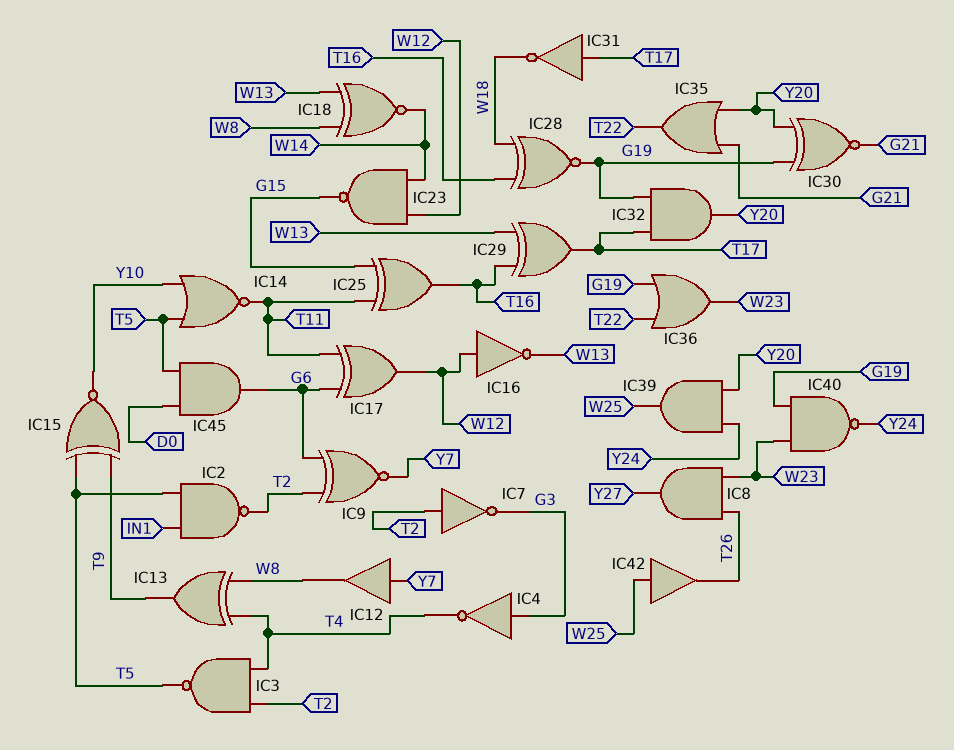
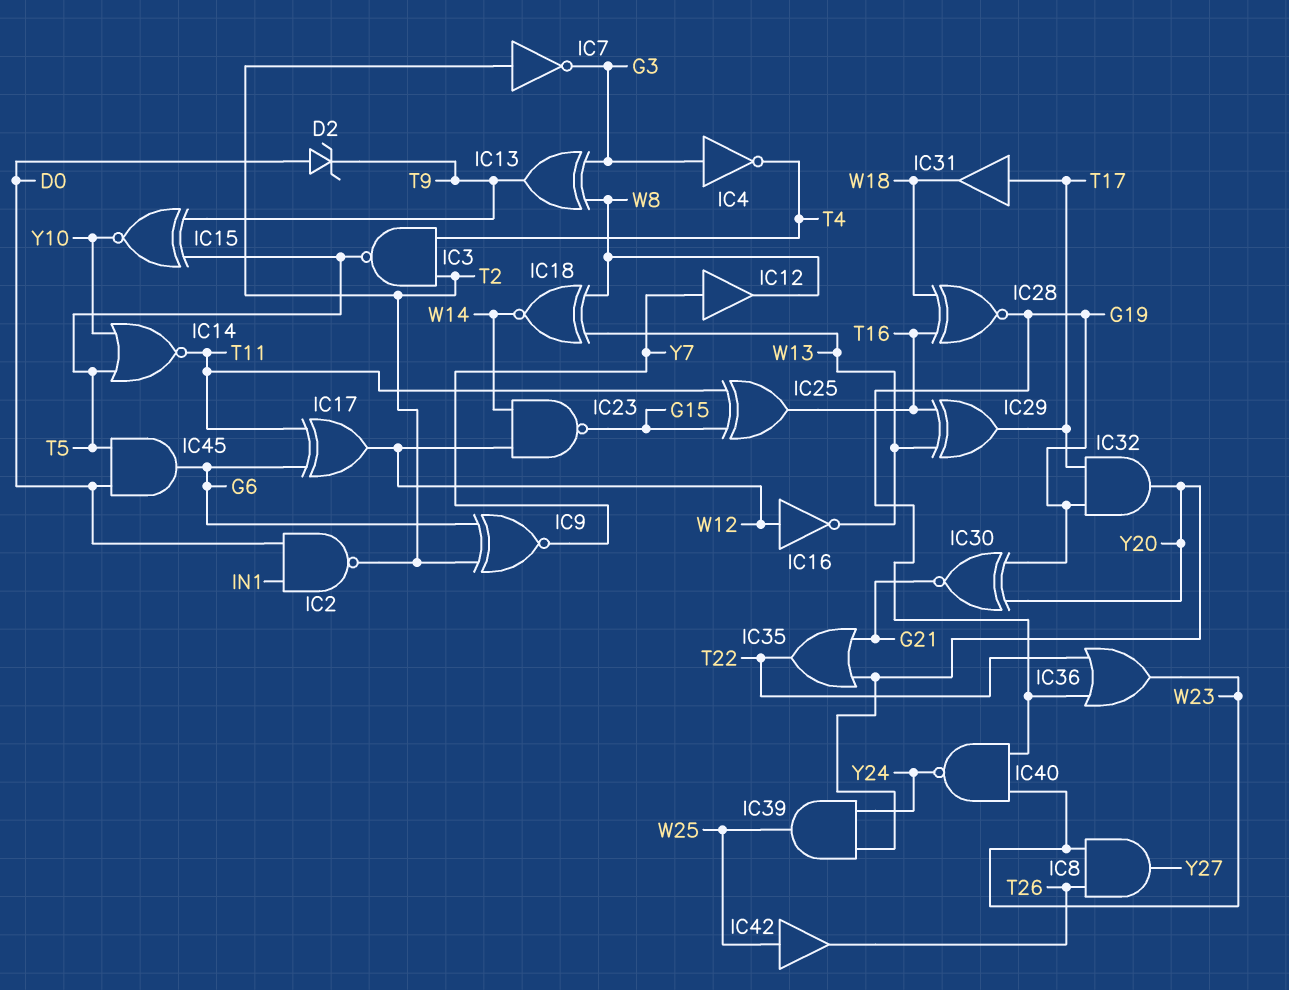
D2: none -> zener (A D0, K T9)
IC2: NAND (in IN1, in T5, out T2) -> NAND (in D0, in IN1, out T2)
IC13: XOR (in T4, in W8, out T9) -> XOR (in G3, in W8, out T9)
IC31: NOT (in T17, out W18) -> buffer (in T17, out W18)

